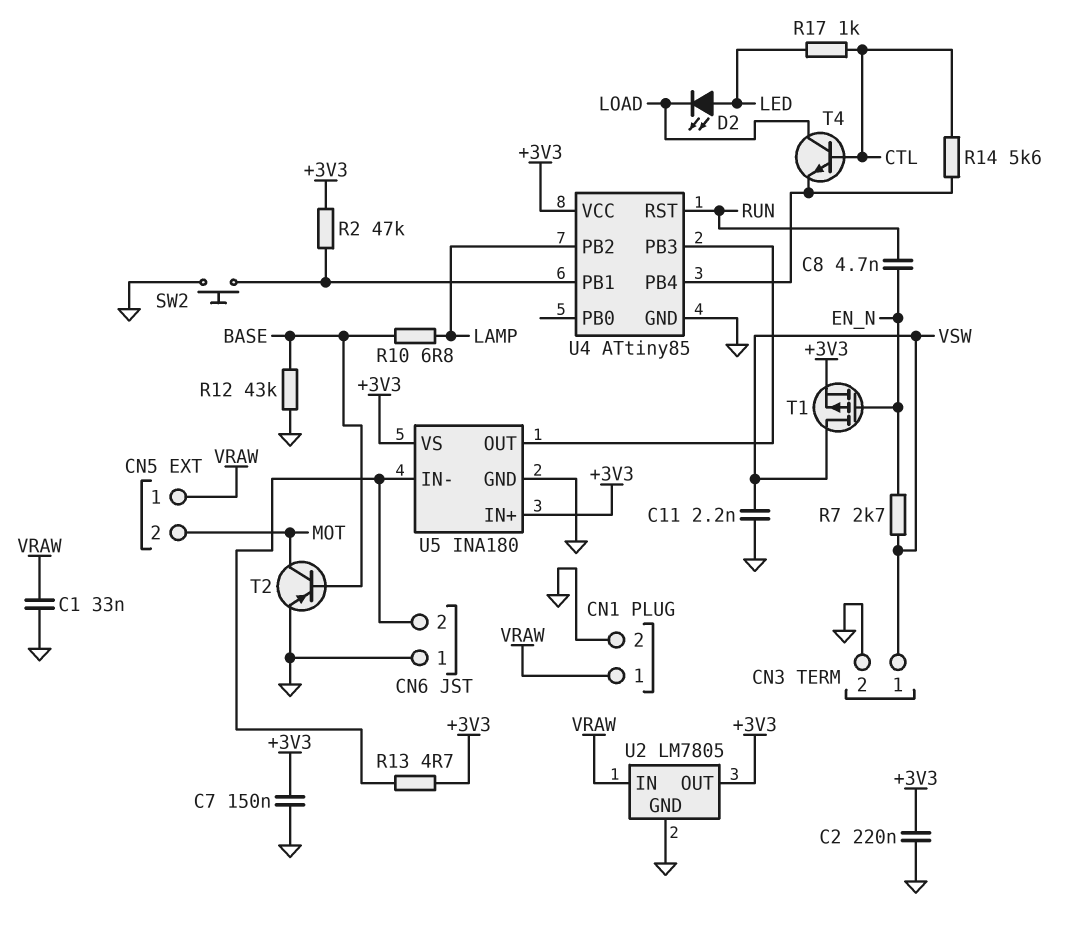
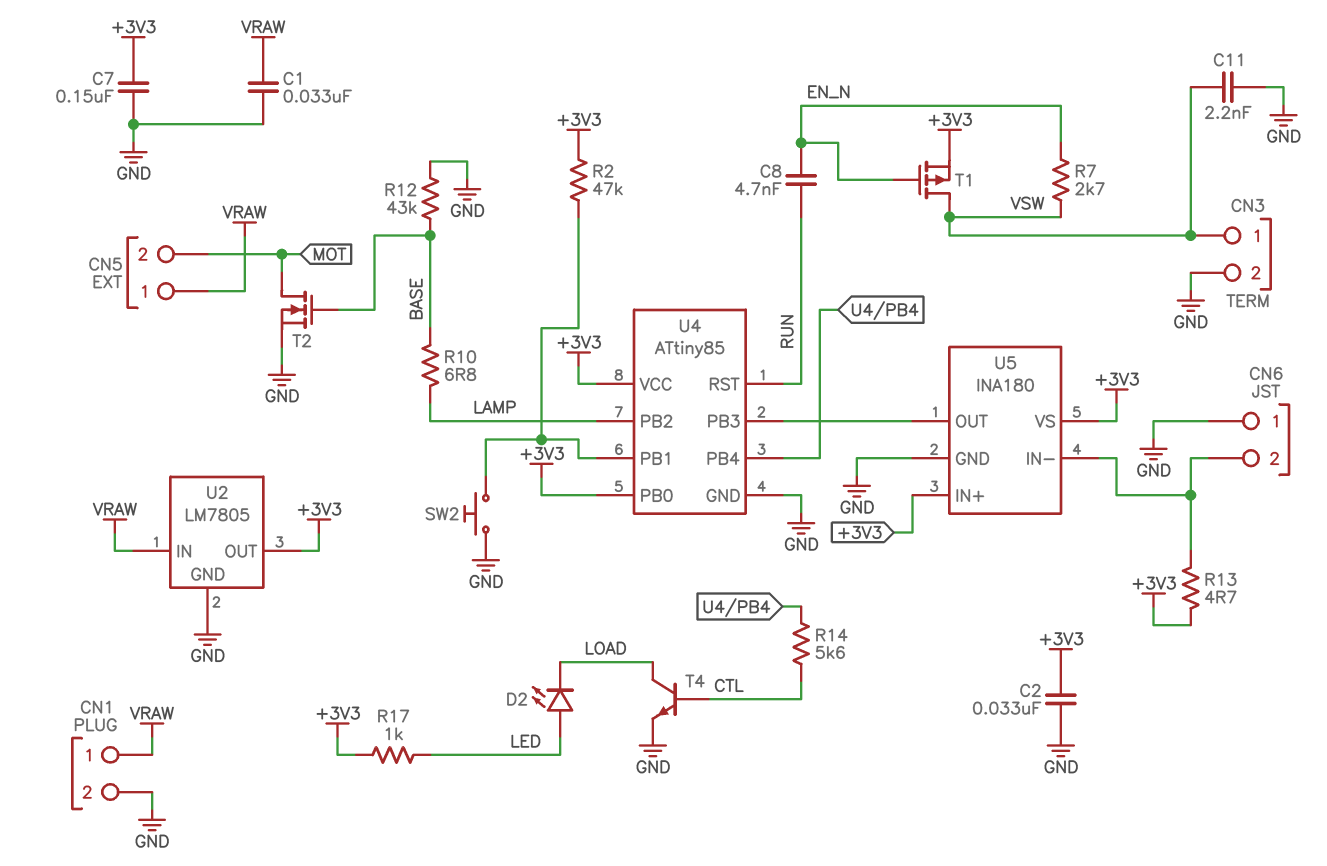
C2: 220nF (+3V3, GND) -> 33nF (+3V3, GND)
R17: 1k (CTL, LED) -> 1k (+3V3, LED)
T2: PNP (B BASE, C MOT, E GND) -> NMOS (G BASE, D MOT, S GND)
T4: NPN (B CTL, C LOAD, E U4/PB4) -> NPN (B CTL, C LOAD, E GND)
U4 pin PB0: none -> +3V3

